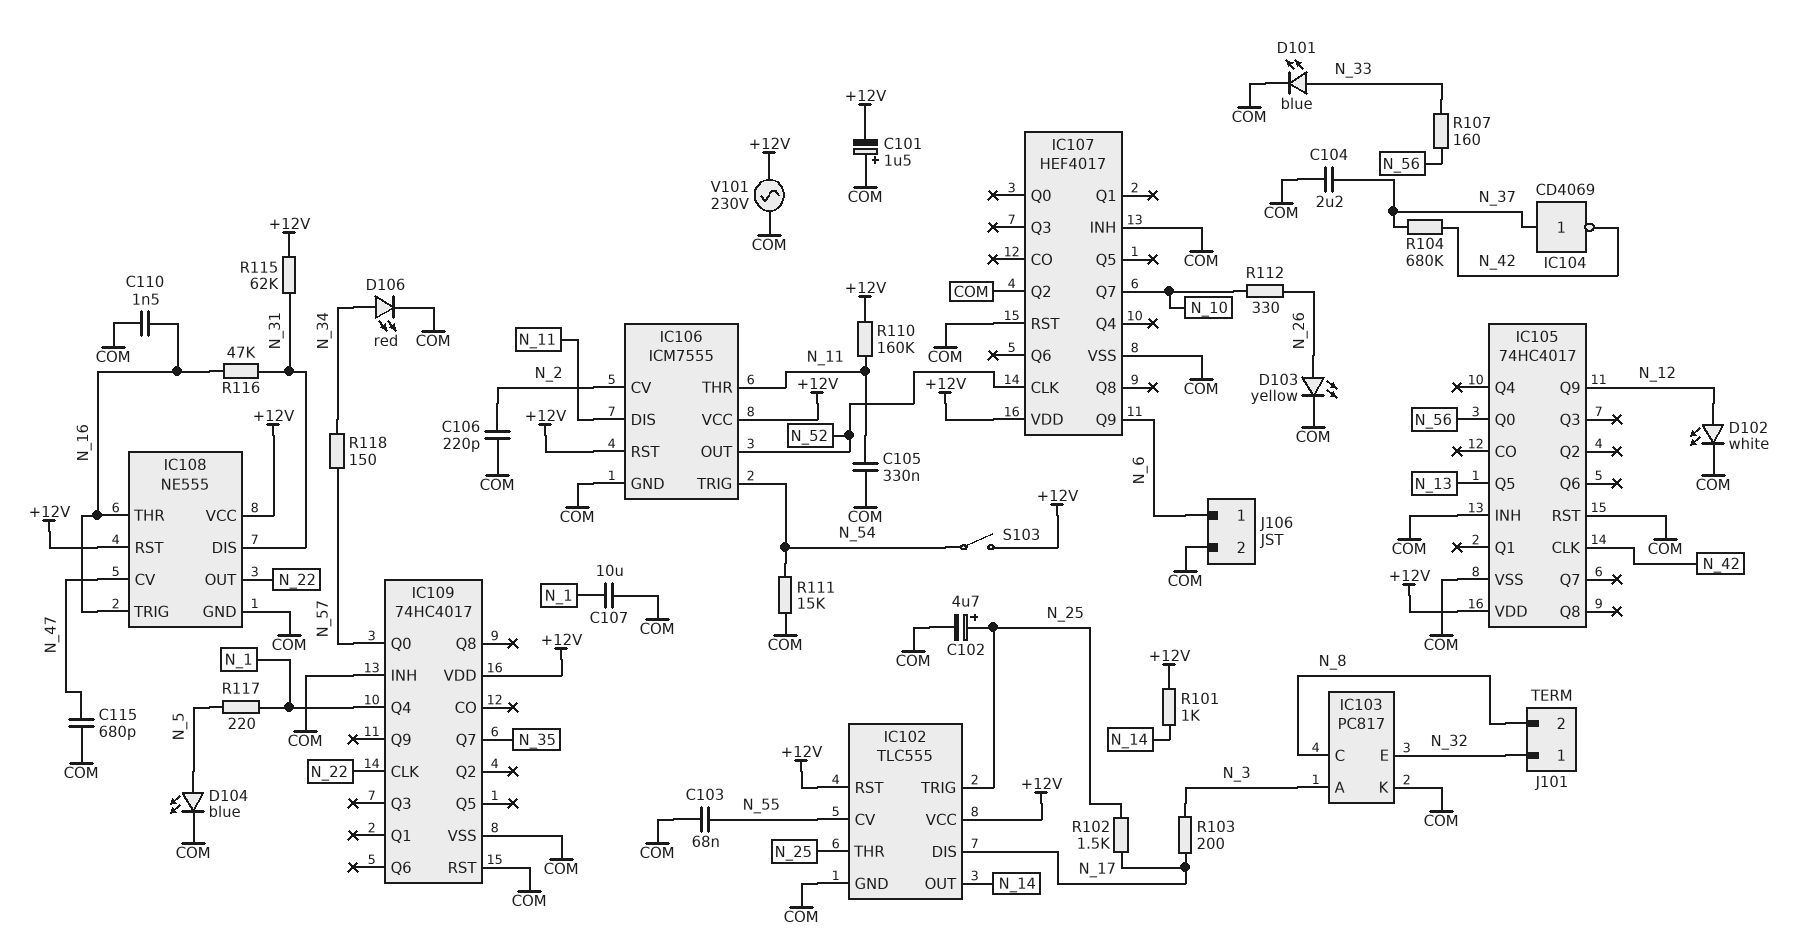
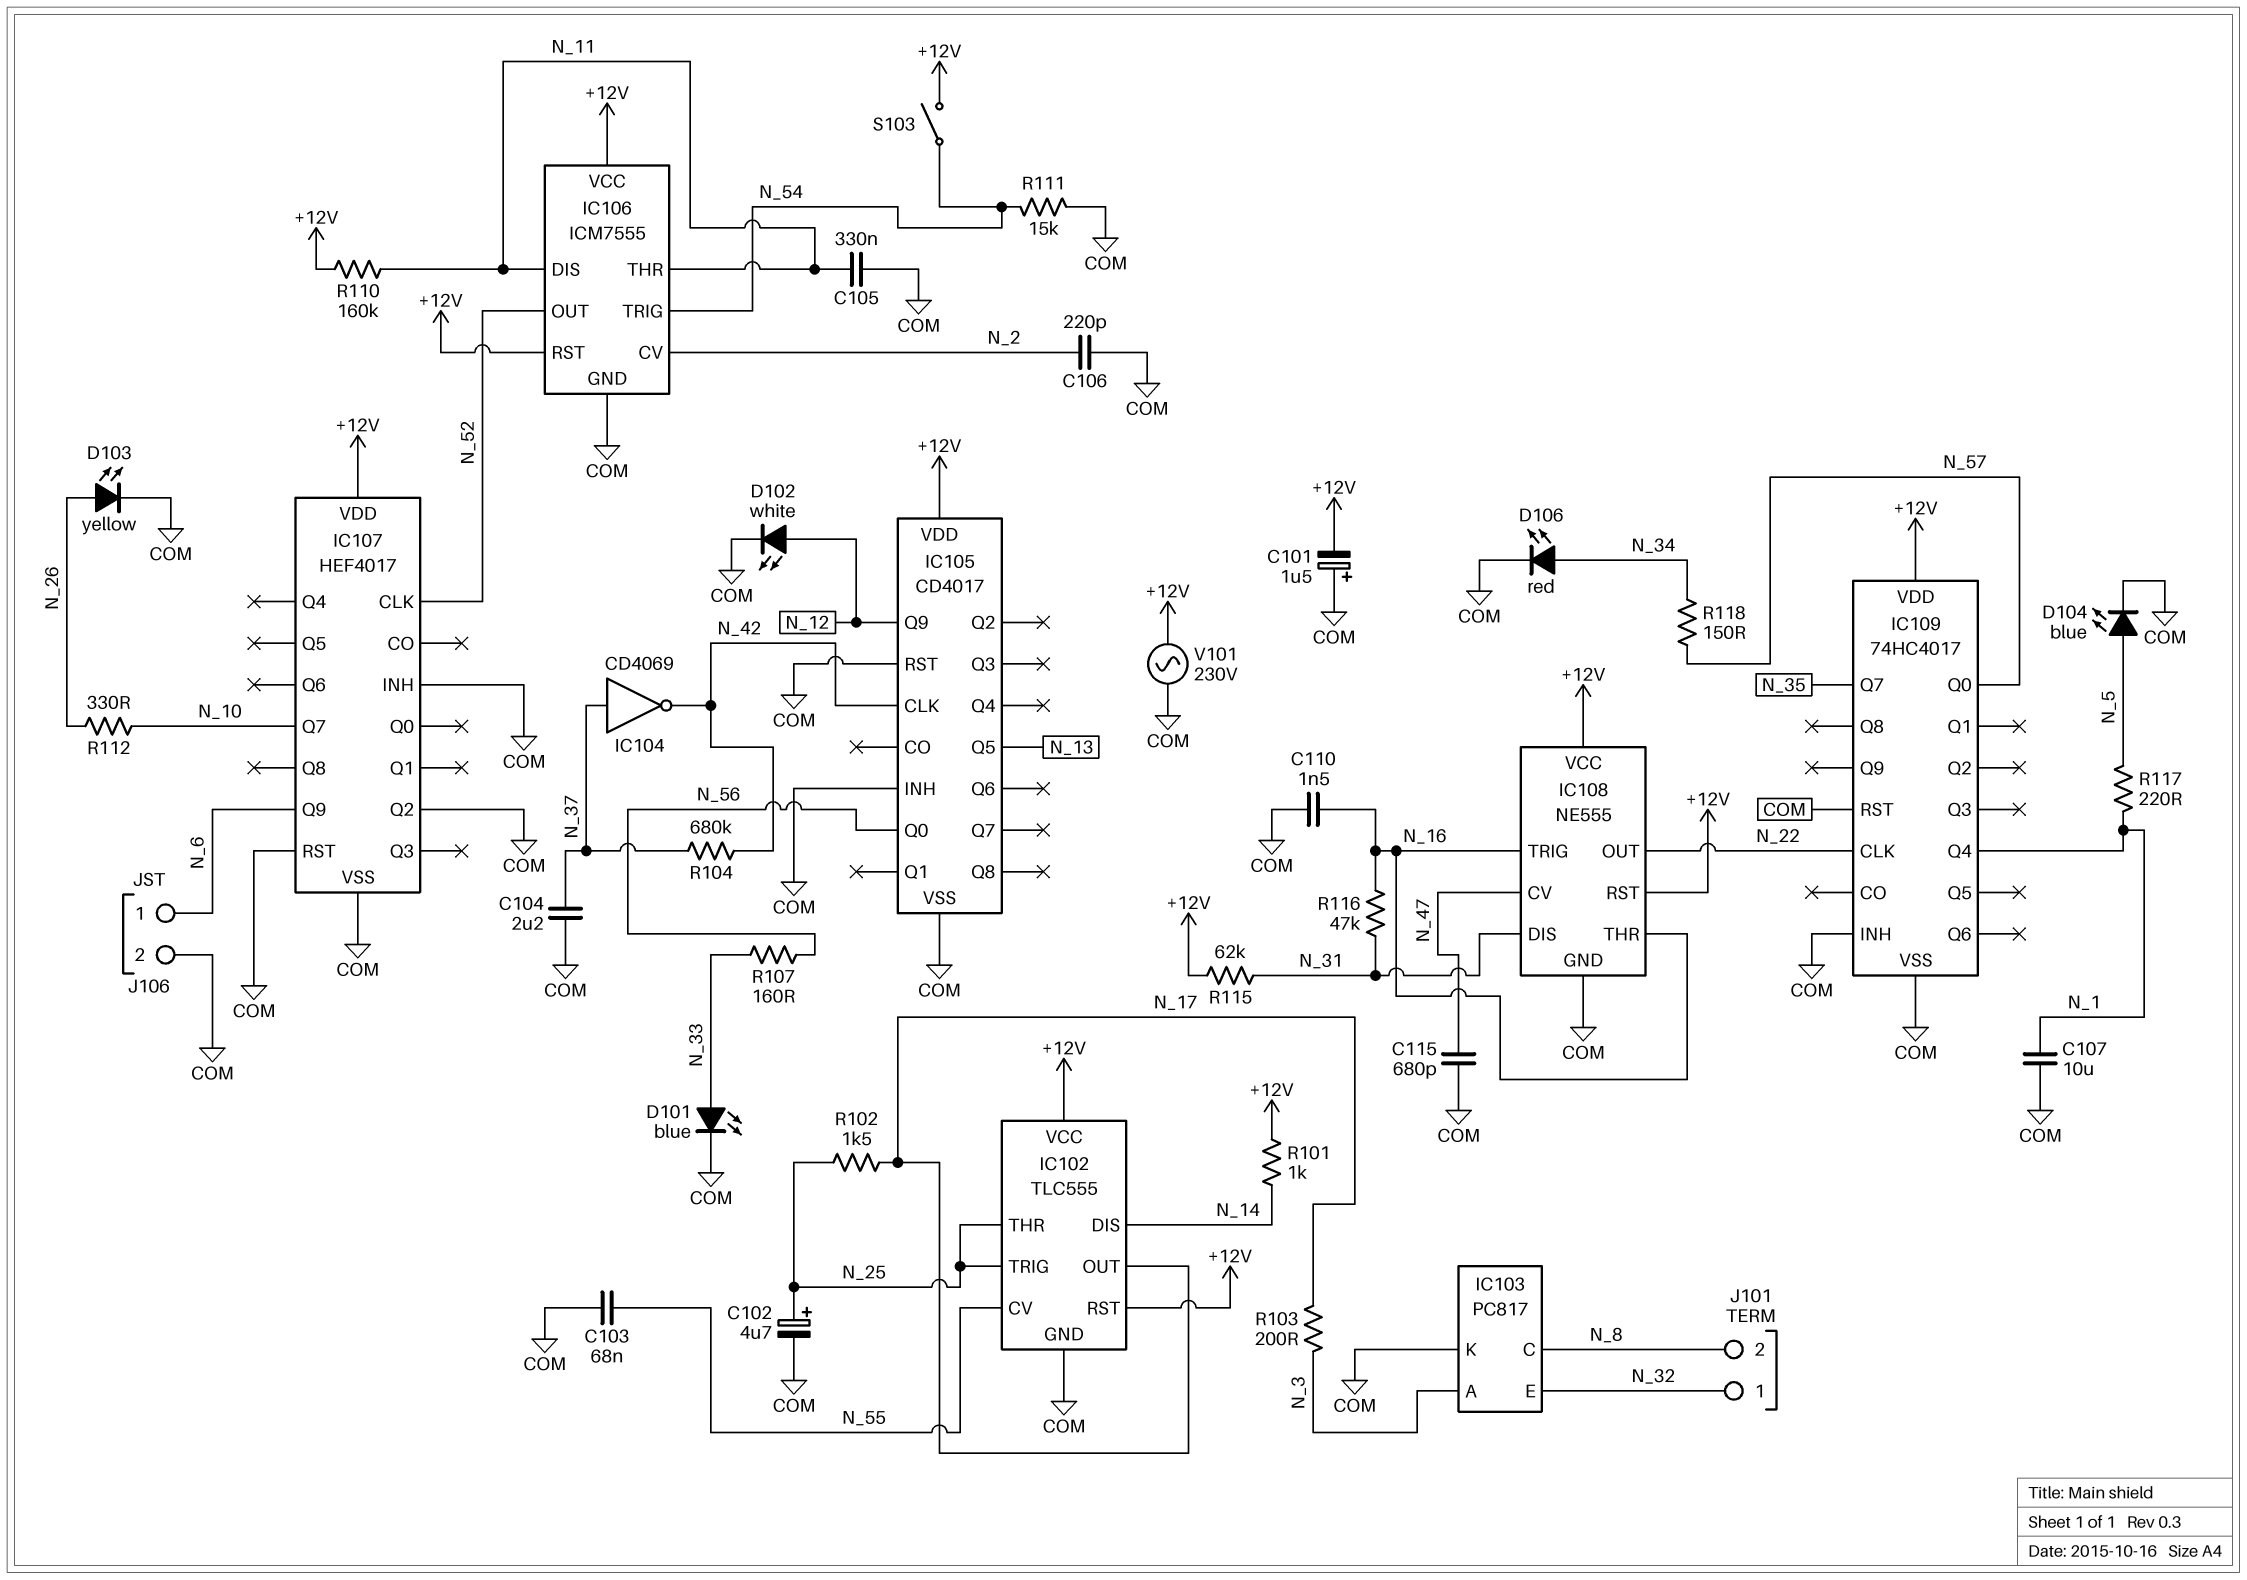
IC102 pin DIS: N_17 -> N_14
IC102 pin OUT: N_14 -> N_17
IC105: 74HC4017 -> CD4017

